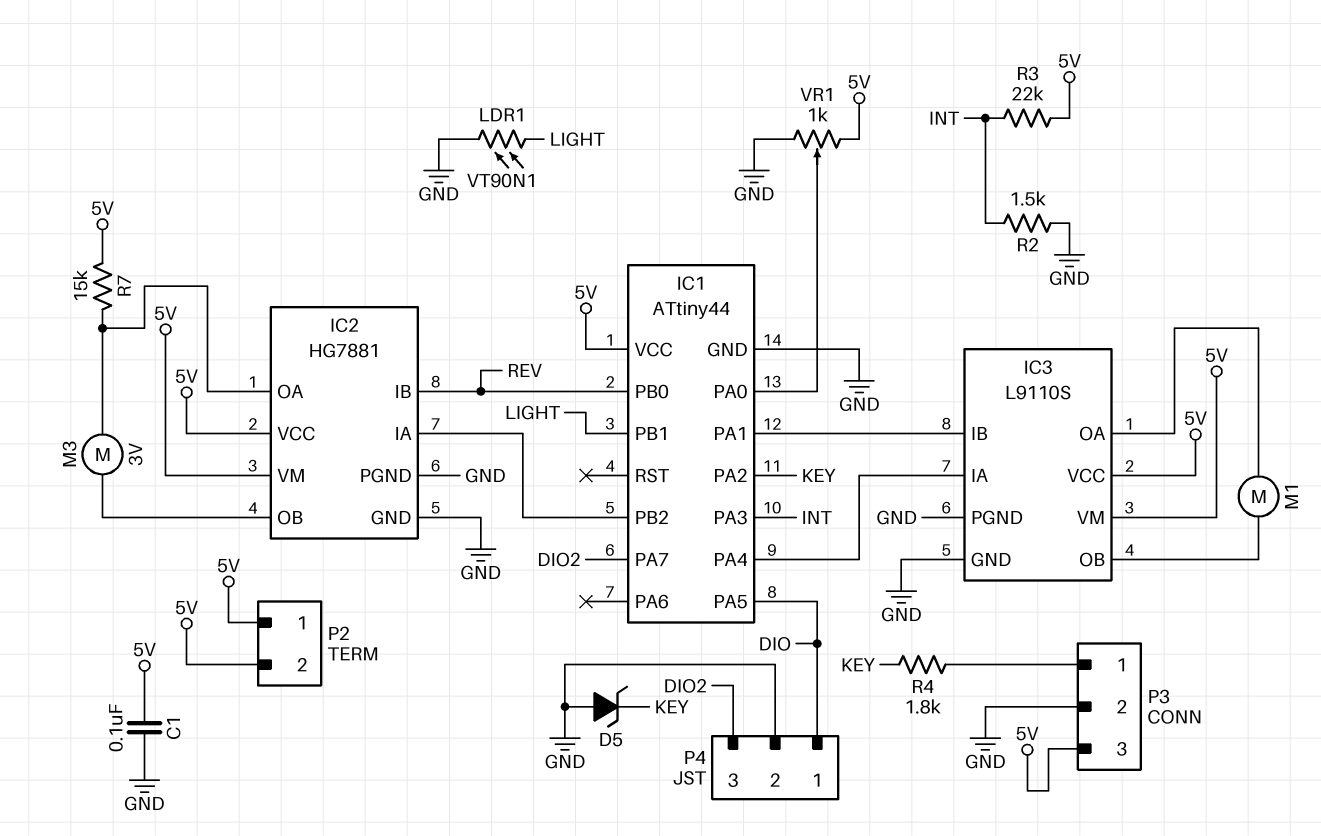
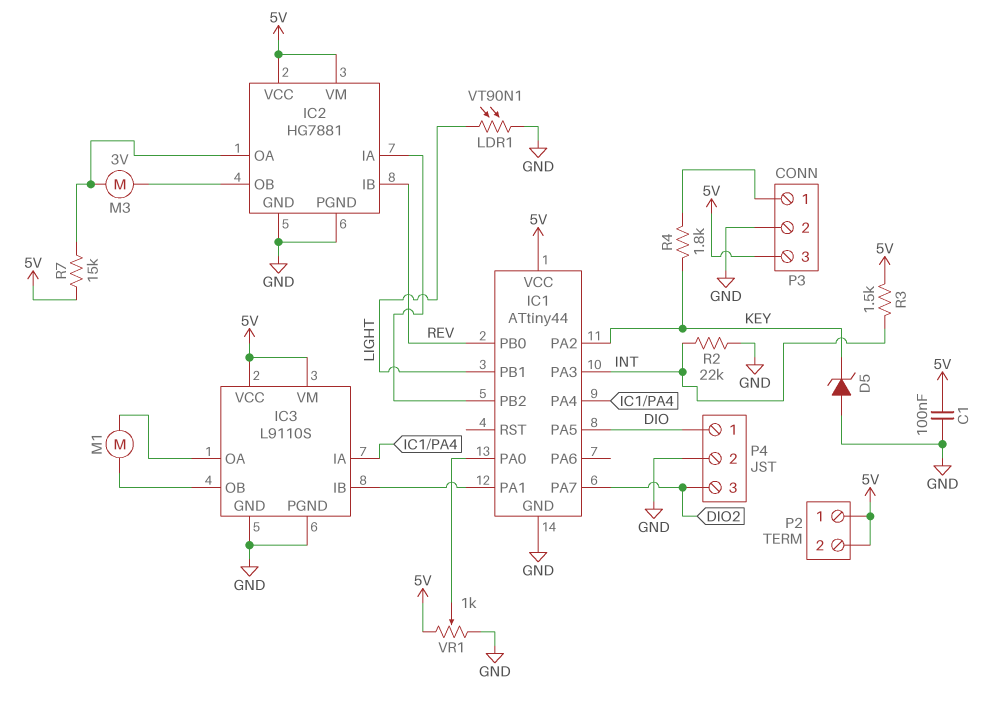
R2: 1.5k (GND, INT) -> 22k (GND, INT)
R3: 22k (5V, INT) -> 1.5k (5V, INT)

